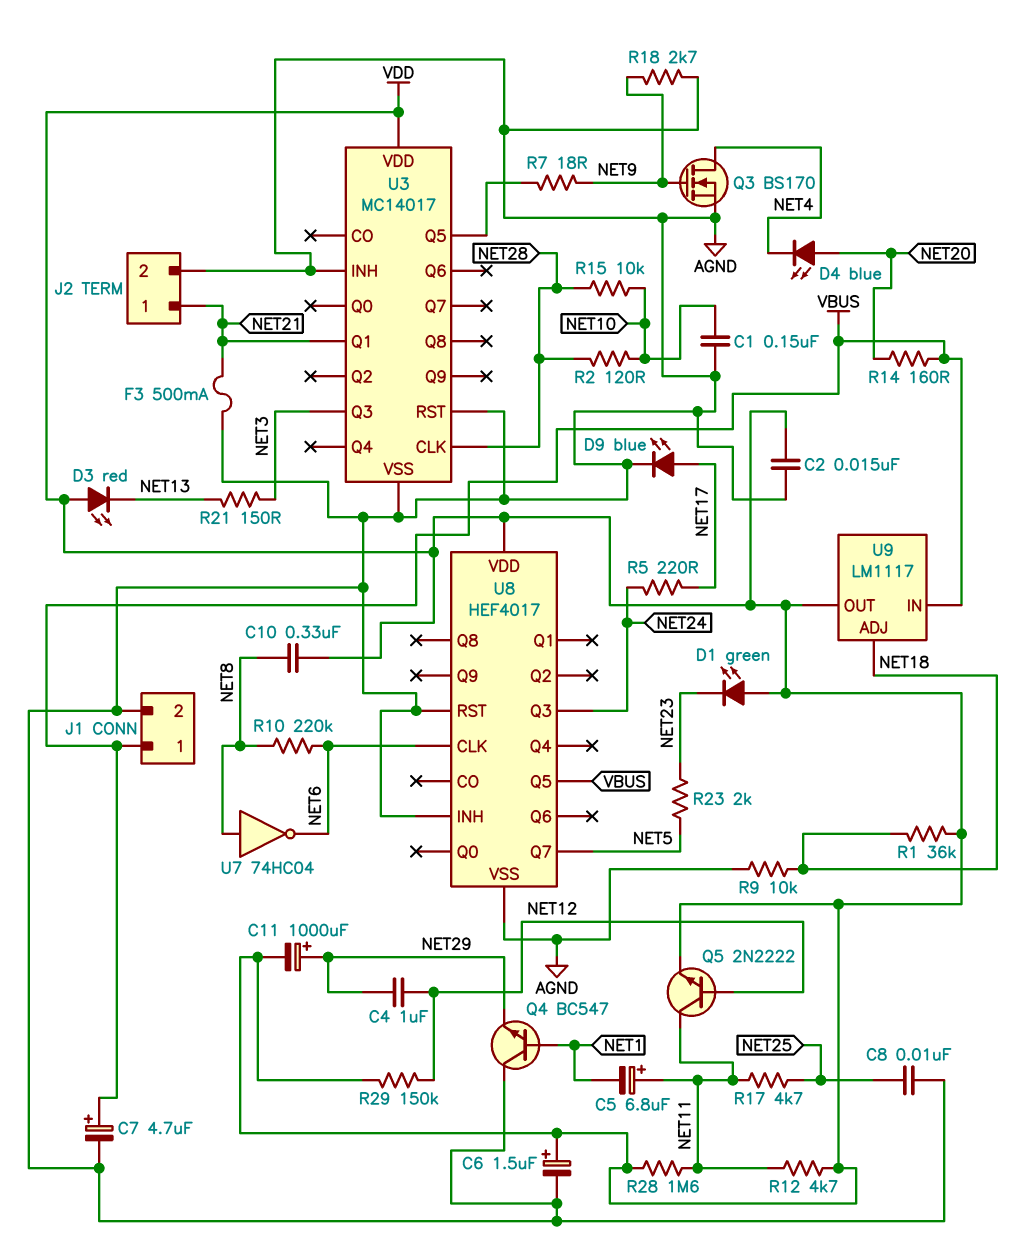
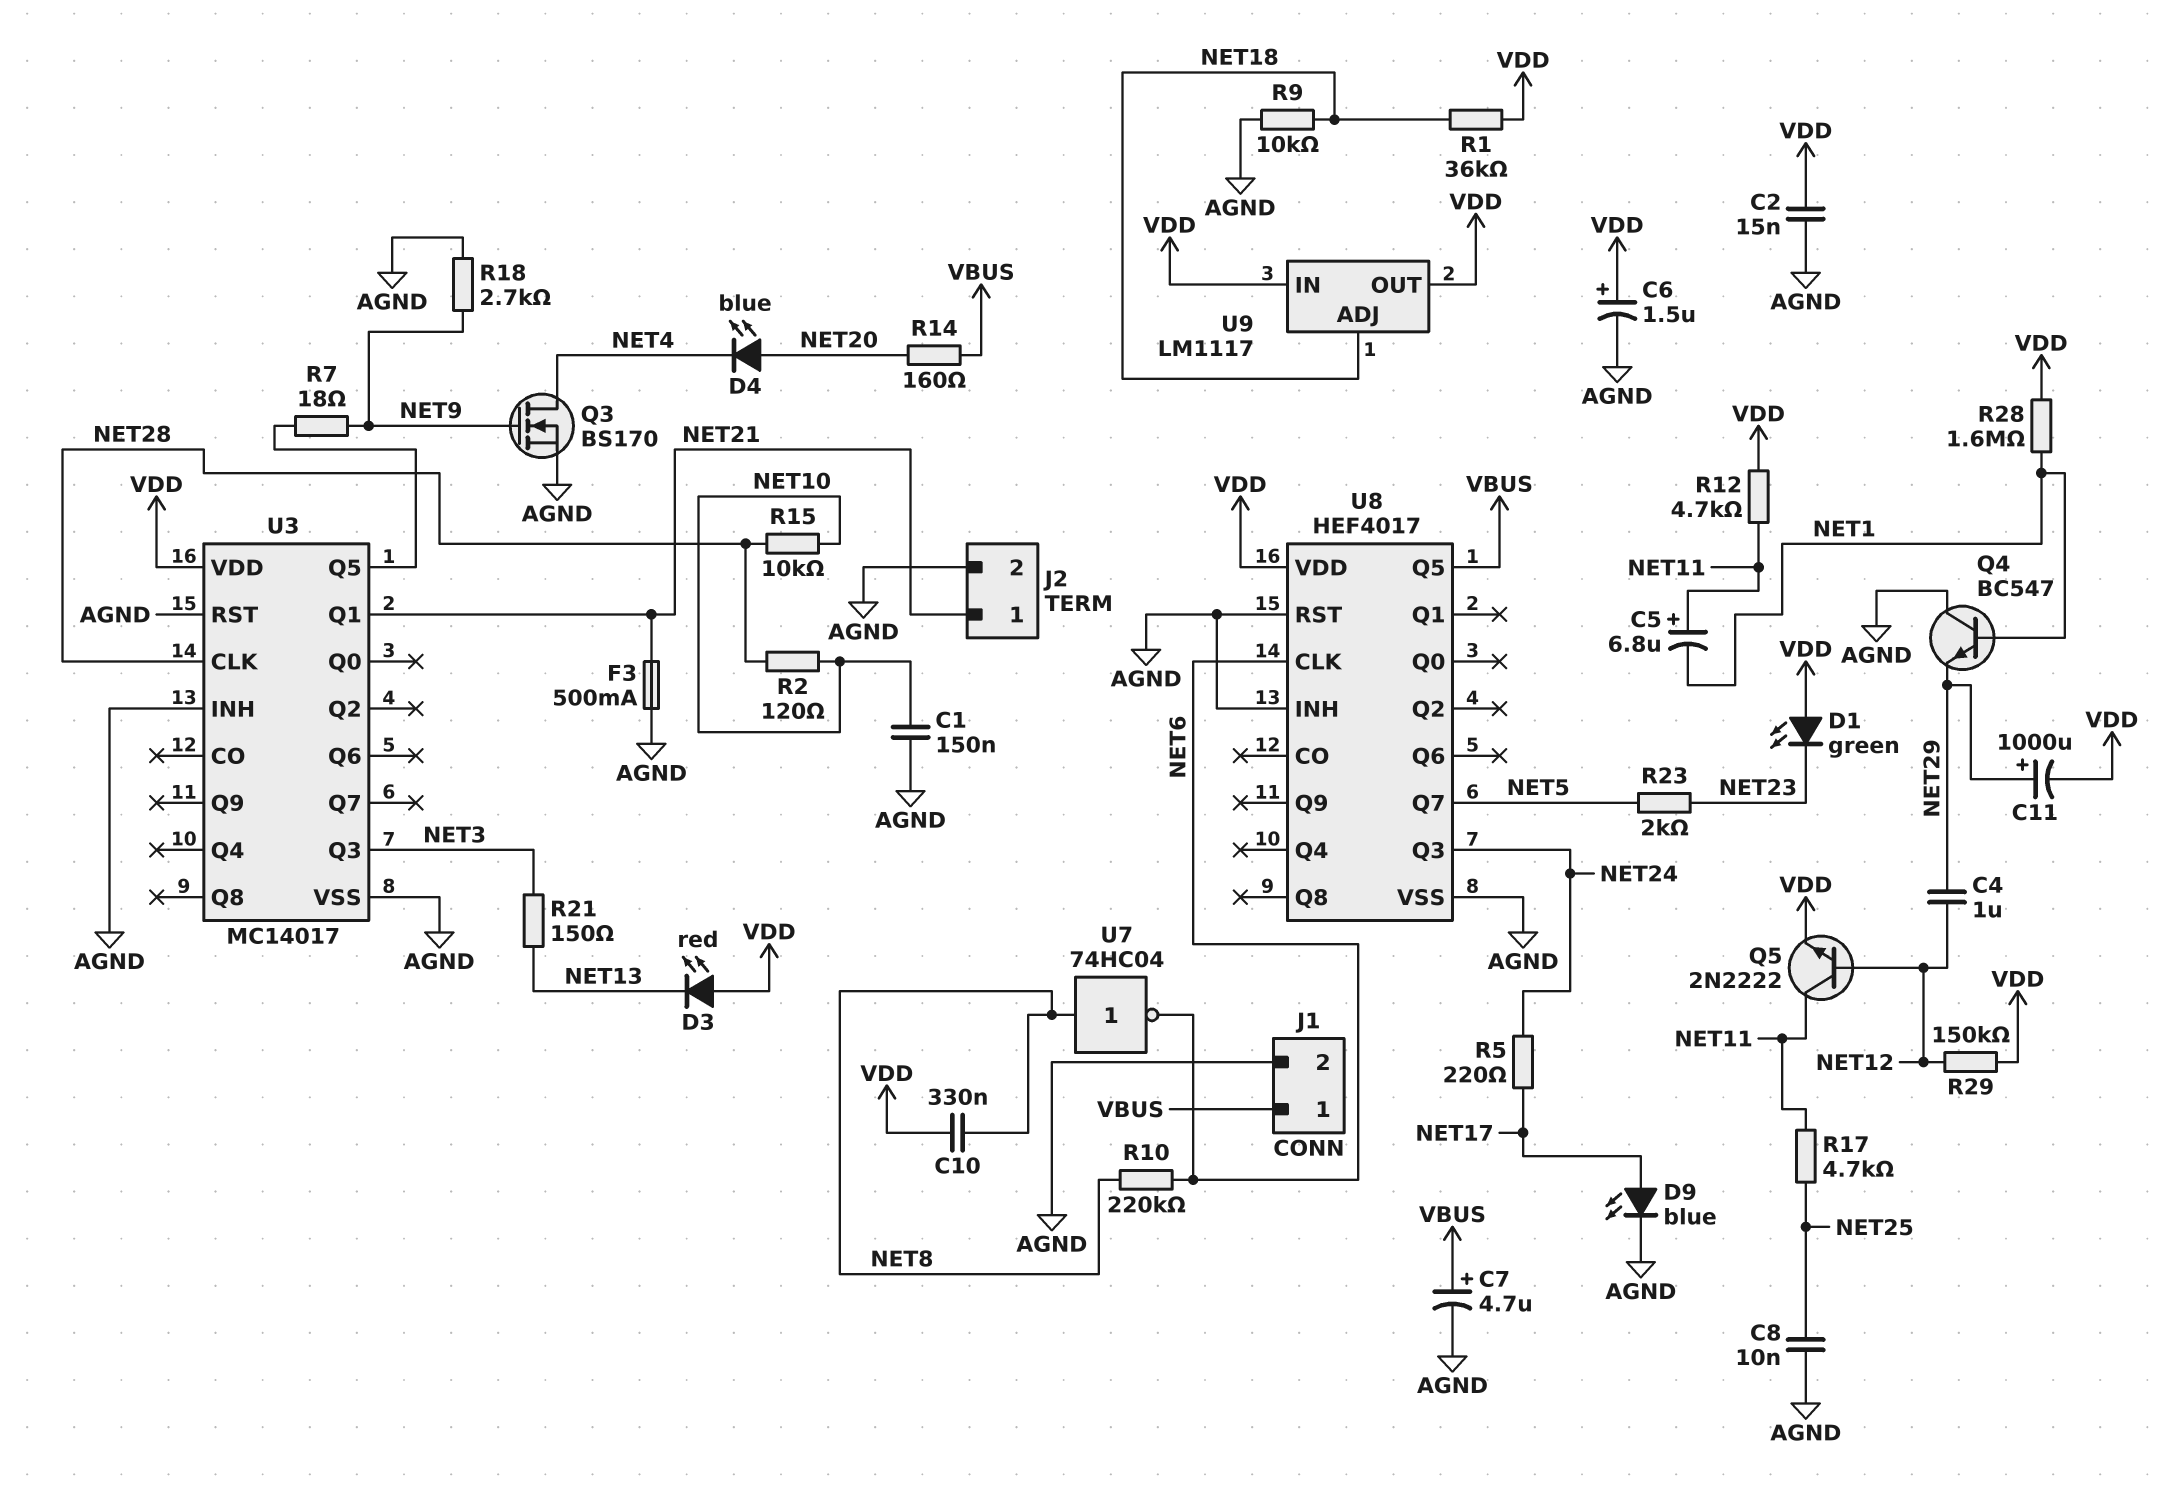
R28: 1.6M (NET11, VDD) -> 1.6M (NET1, VDD)
U9 pin IN: VBUS -> VDD

